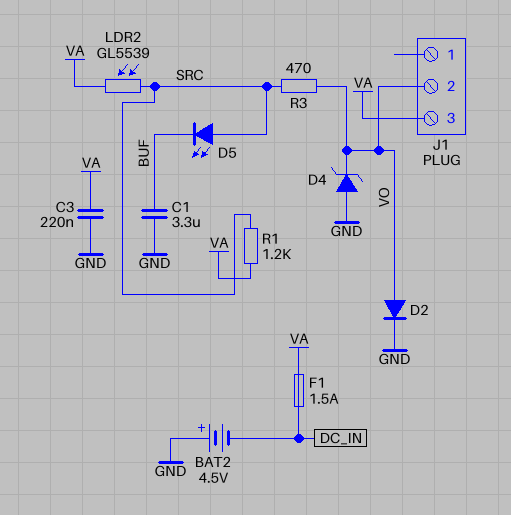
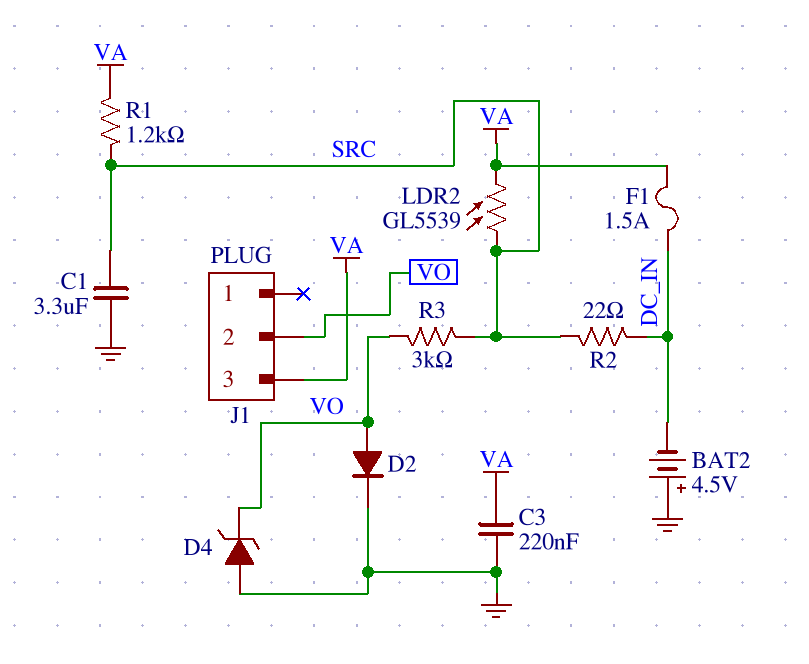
C1: 3.3uF (BUF, GND) -> 3.3uF (GND, SRC)
D5: LED (A SRC, K BUF) -> none
R2: none -> 22 (DC_IN, SRC)
R3: 470 (SRC, VO) -> 3k (SRC, VO)

